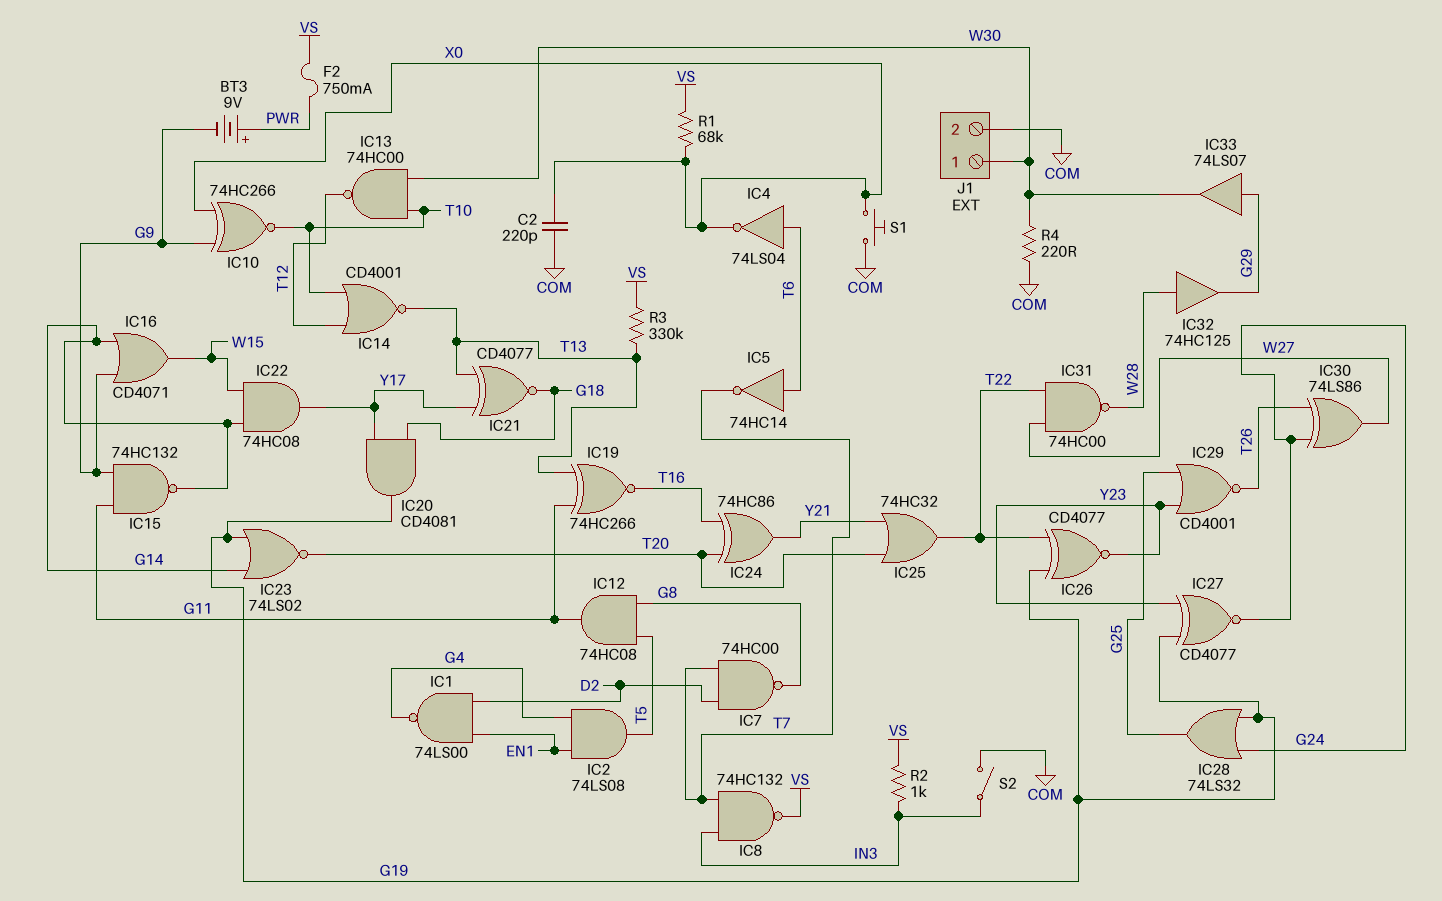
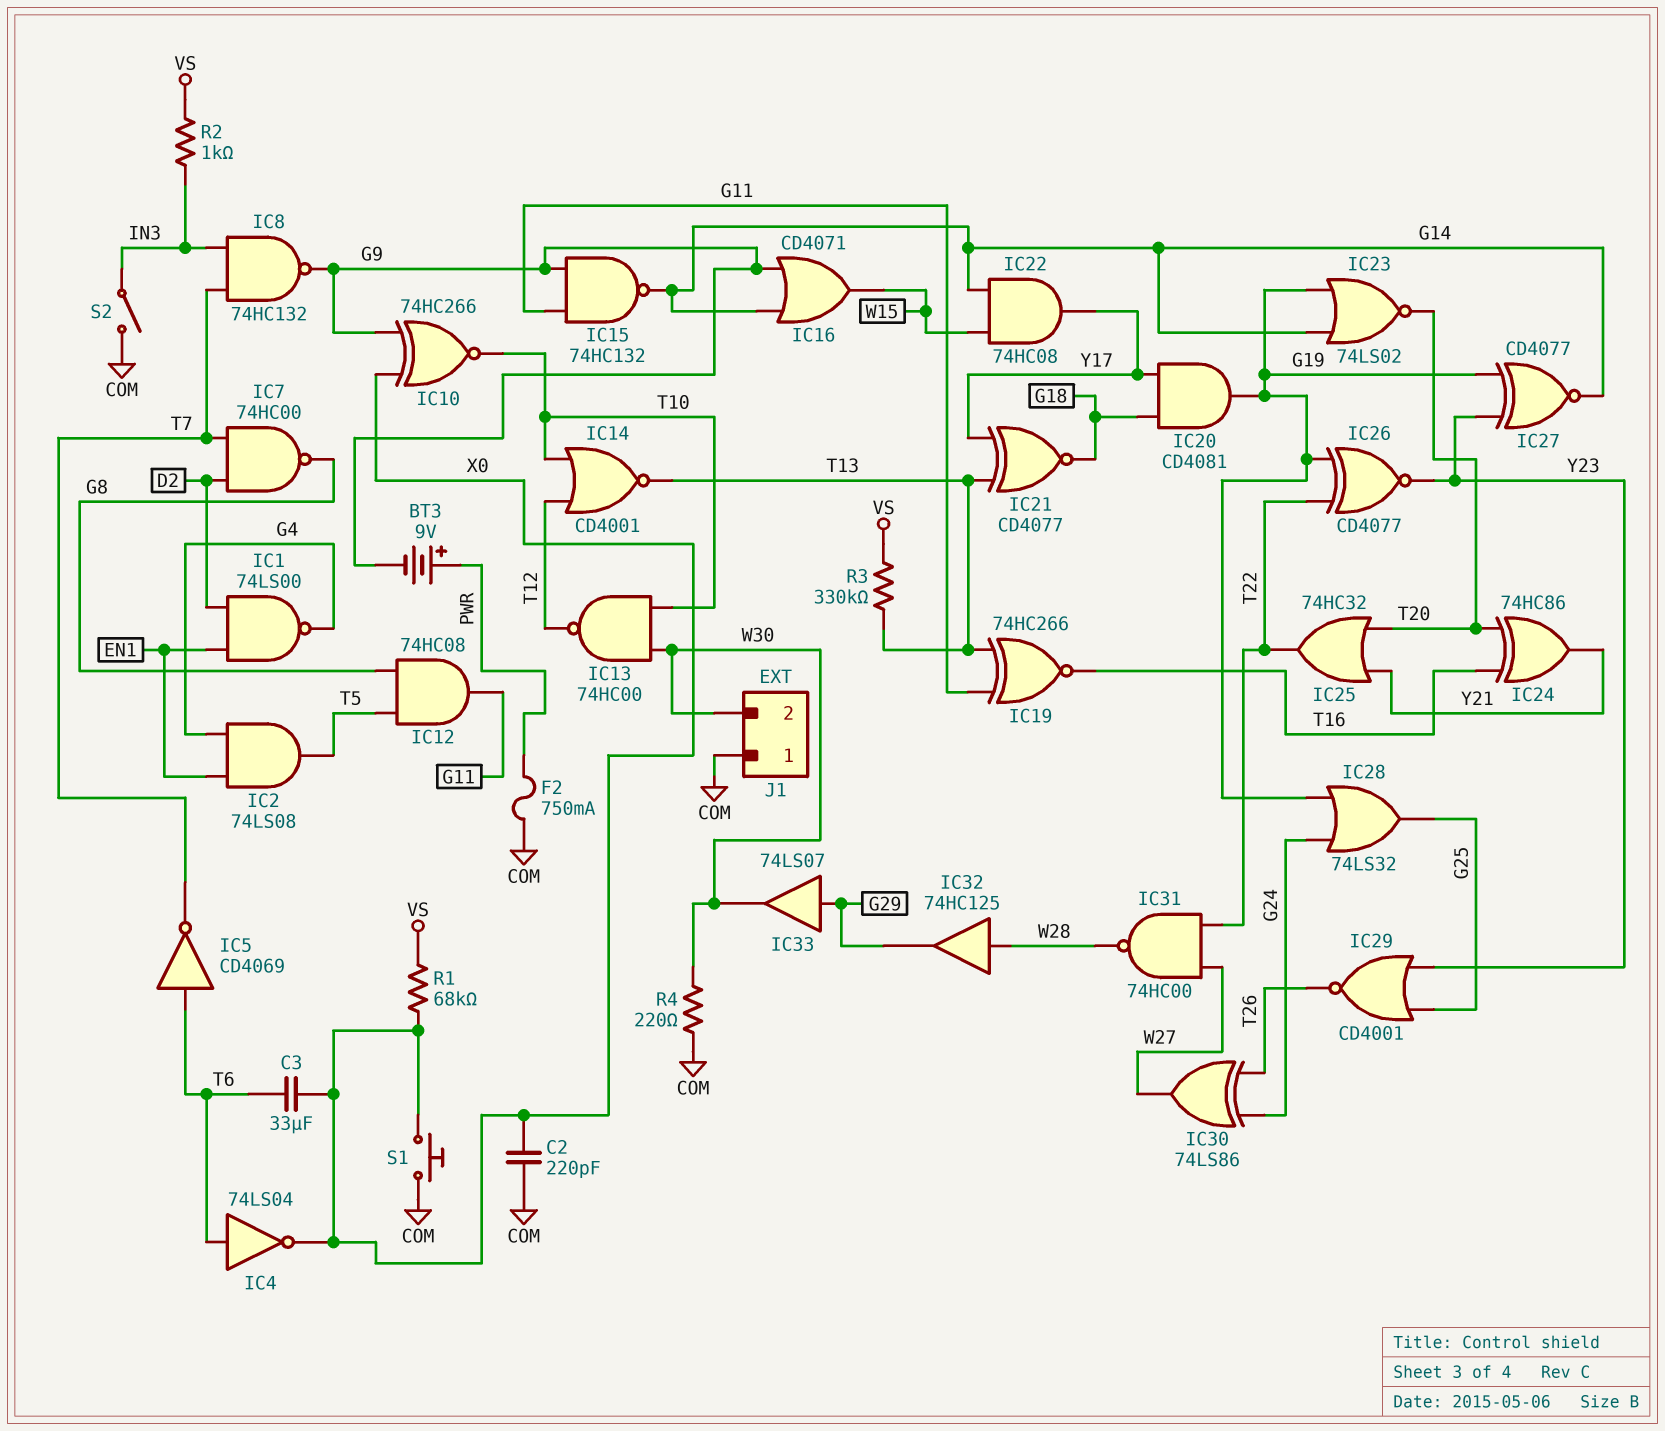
C3: none -> 33uF (T6, X0)
F2: 750mA (PWR, VS) -> 750mA (COM, PWR)
IC5: NOT 74HC14 (in T6, out T7) -> NOT CD4069 (in T6, out T7)
IC8: NAND 74HC132 (in IN3, in T7, out VS) -> NAND 74HC132 (in IN3, in T7, out G9)
IC27: XNOR CD4077 (in G19, in Y23, out G24) -> XNOR CD4077 (in G19, in Y23, out G14)
J1 pin 1: W30 -> COM
J1 pin 2: COM -> W30

